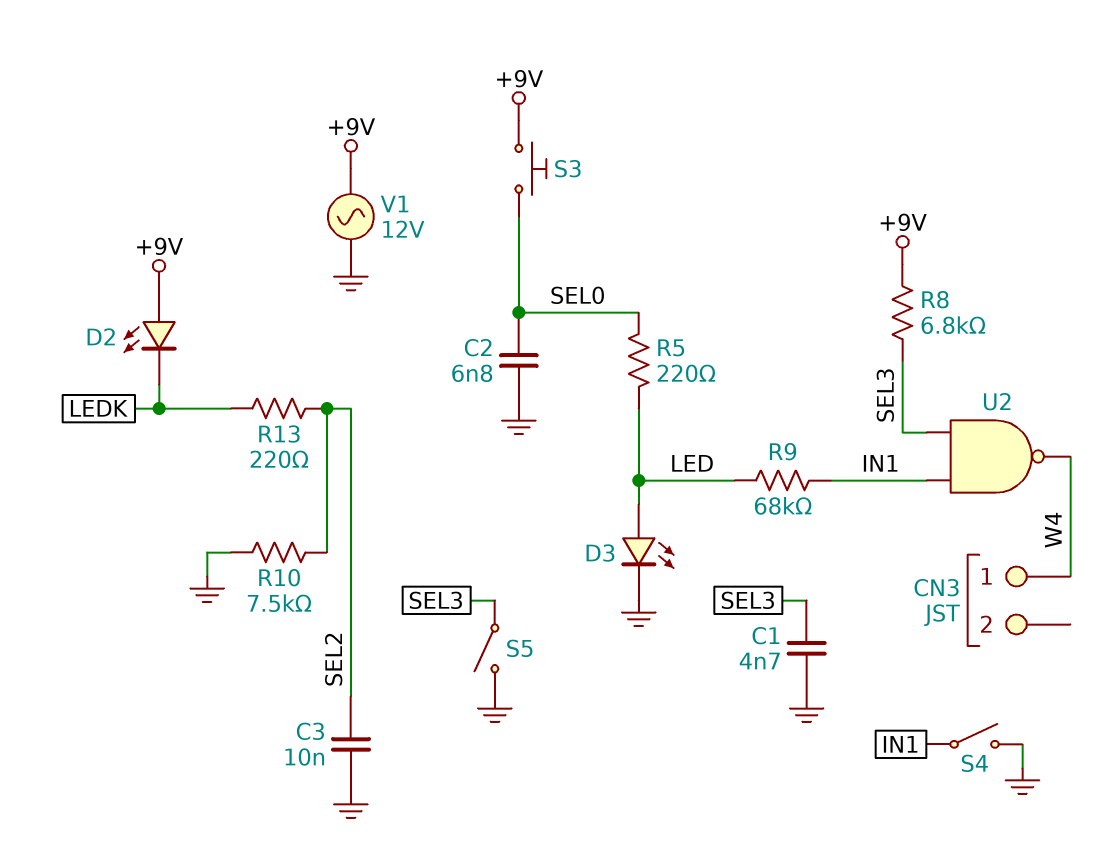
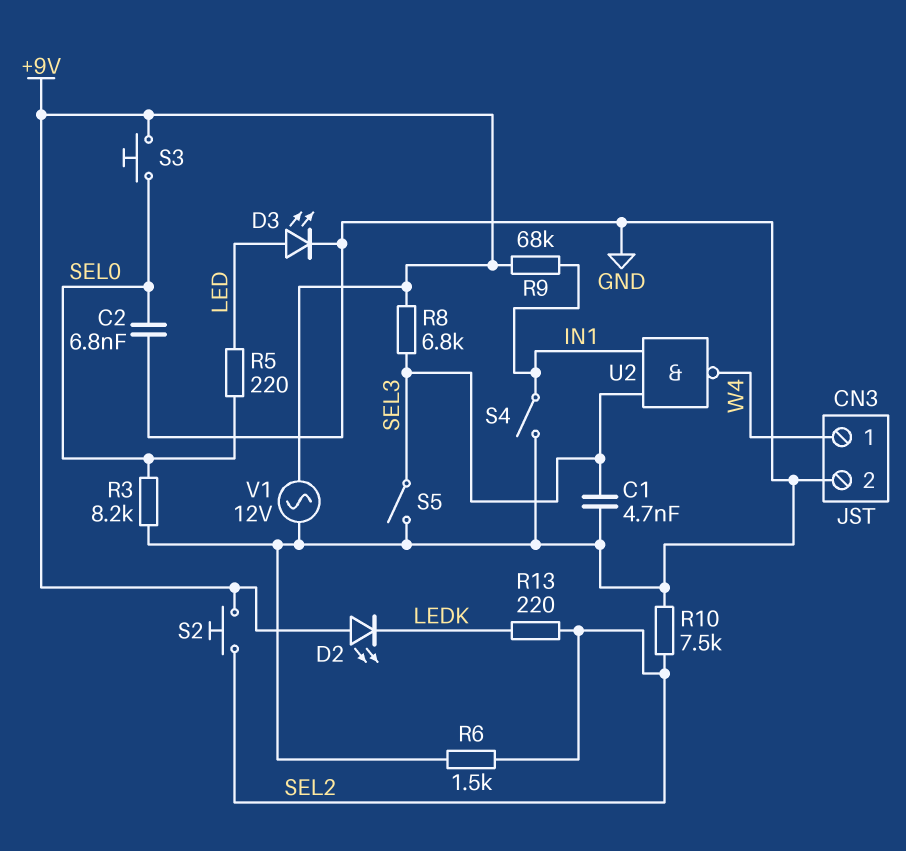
C3: 10nF (GND, SEL2) -> none
CN3 pin 2: none -> GND
R3: none -> 8.2k (GND, SEL0)
R6: none -> 1.5k (GND, SEL2)
R9: 68k (IN1, LED) -> 68k (+9V, IN1)
S2: none -> button (+9V, SEL2)

